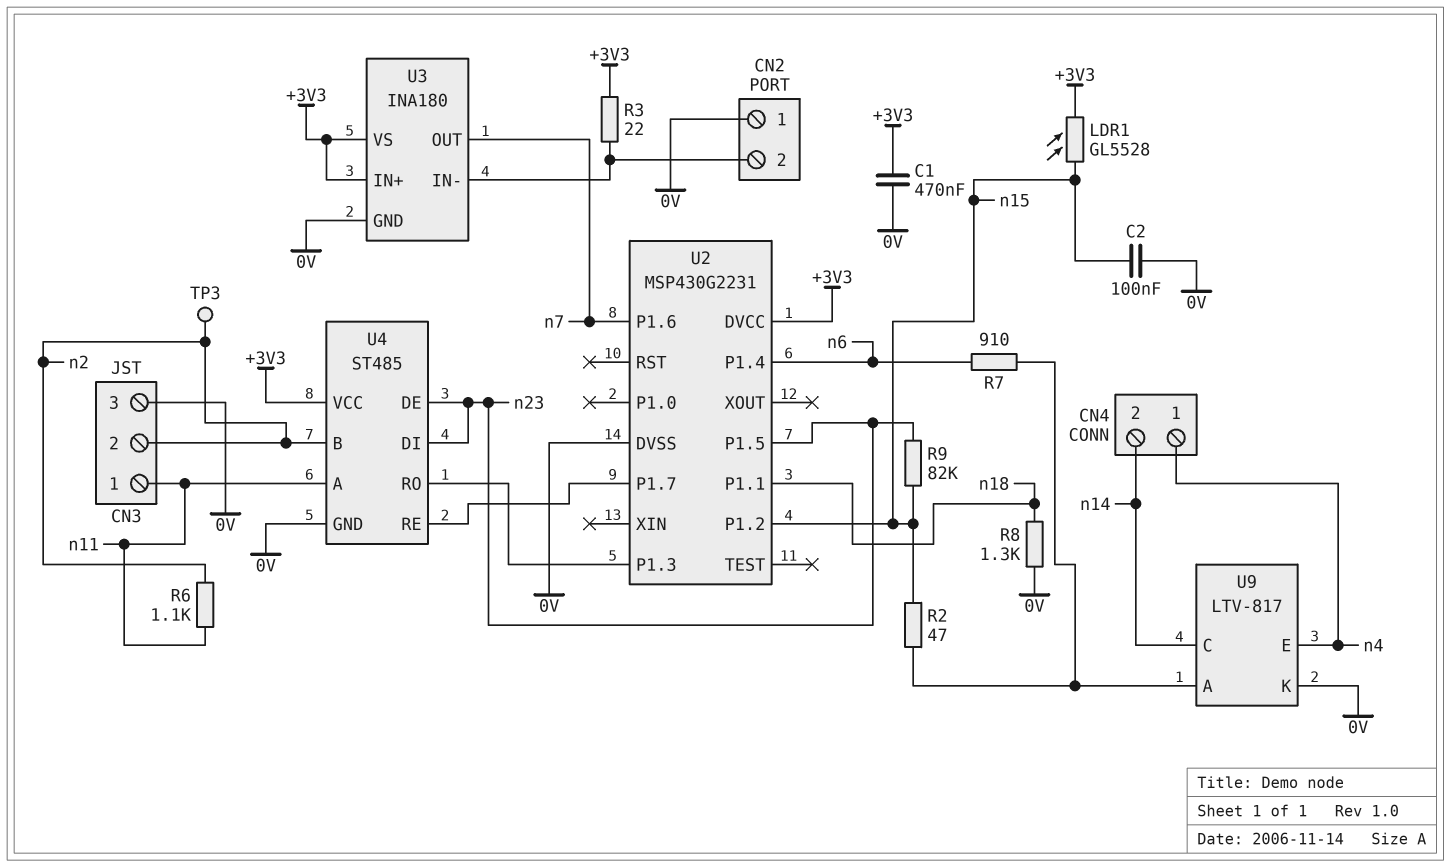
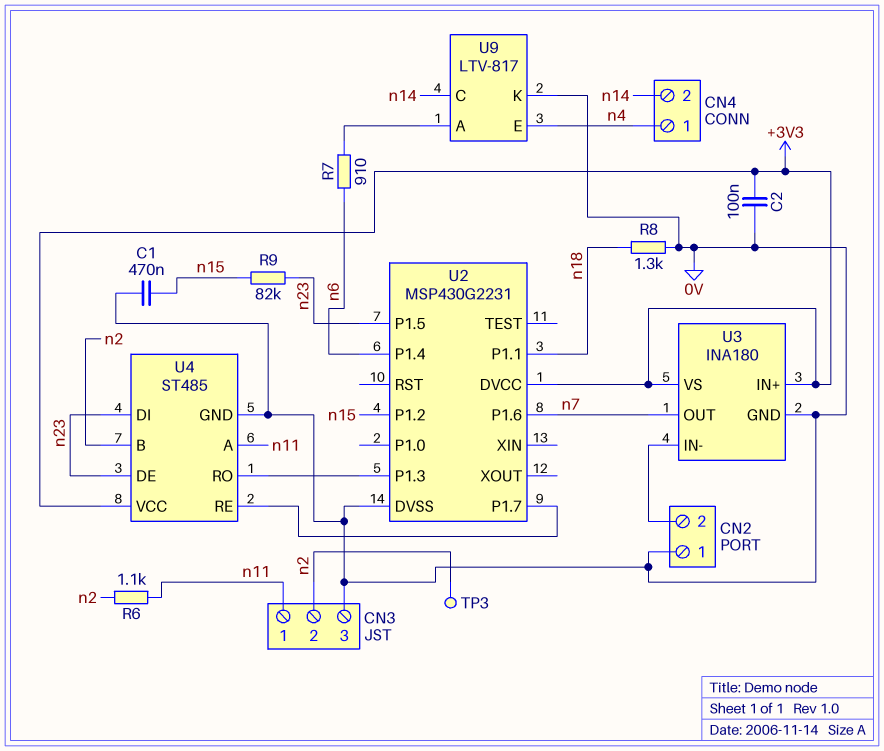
C1: 470nF (+3V3, 0V) -> 470nF (0V, n15)
C2: 100nF (0V, n15) -> 100nF (+3V3, 0V)
LDR1: GL5528 (+3V3, n15) -> none
R2: 47 (U9/A, n15) -> none
R3: 22 (+3V3, CN2/2) -> none

